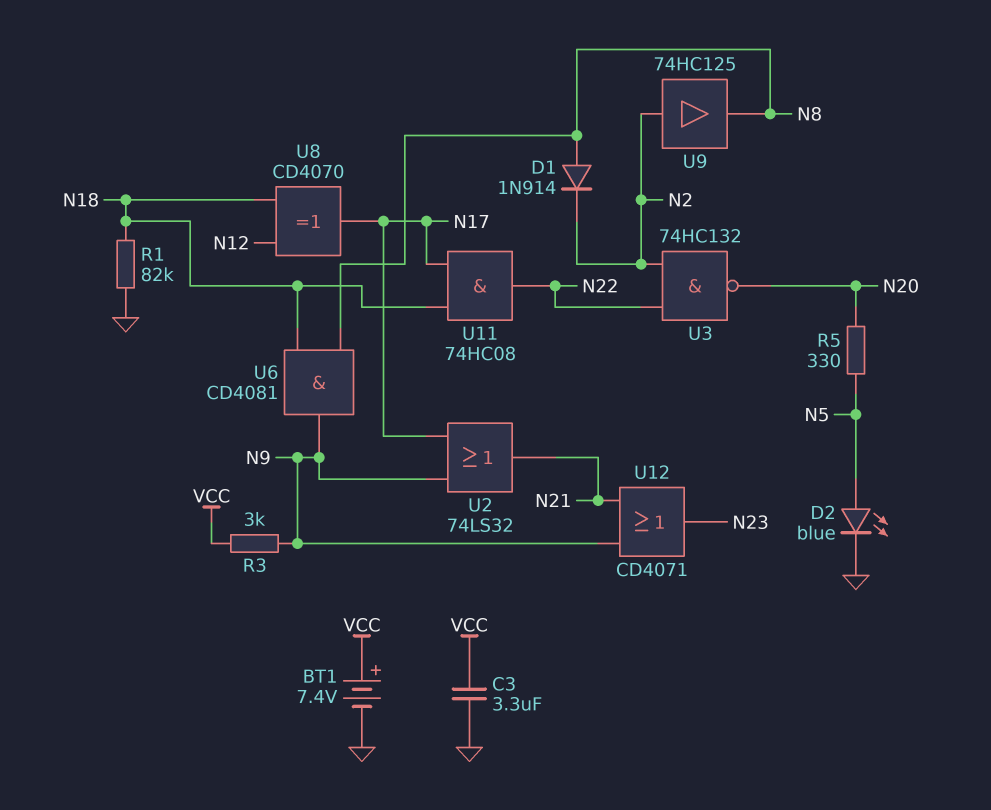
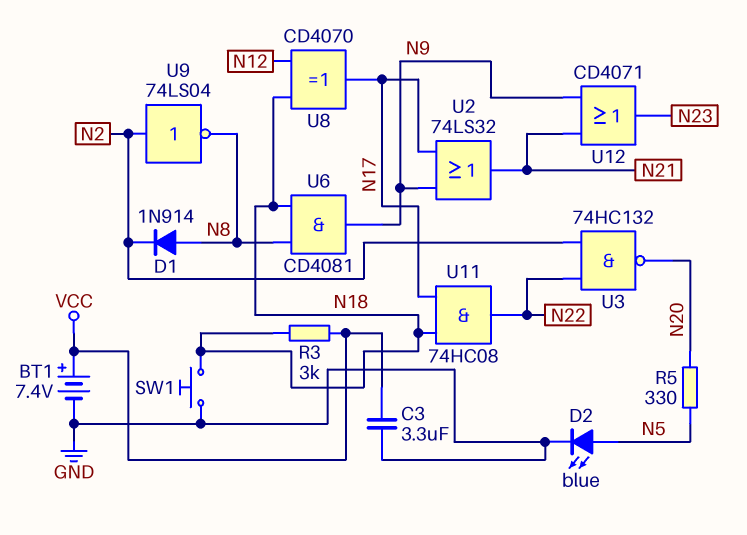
R1: 82k (GND, N18) -> none
R3: 3k (N9, VCC) -> 3k (N18, VCC)
SW1: none -> button (GND, N18)
U9: buffer 74HC125 (in N2, out N8) -> NOT 74LS04 (in N2, out N8)

